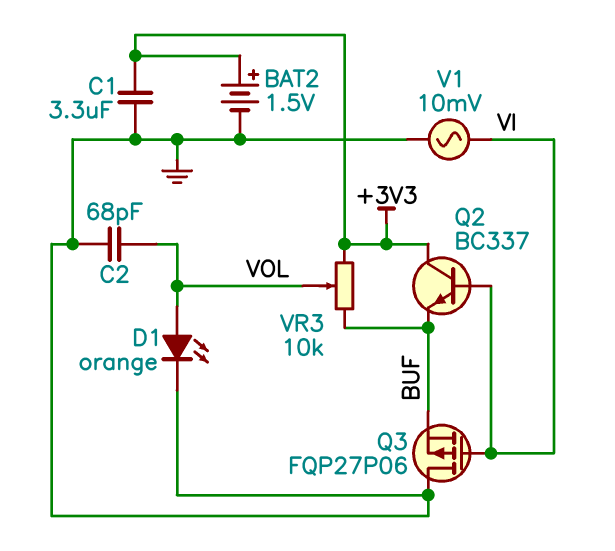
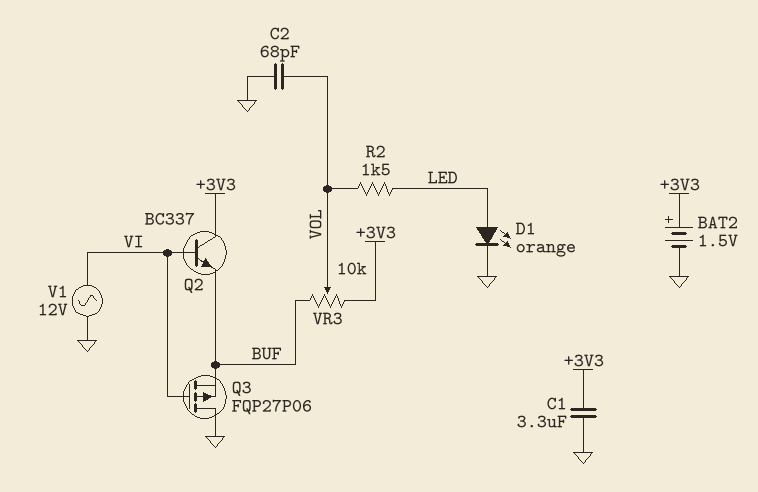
D1: LED orange (A VOL, K GND) -> LED orange (A LED, K GND)
R2: none -> 1.5k (LED, VOL)
V1: AC 10mV (GND, VI) -> AC 12V (GND, VI)

